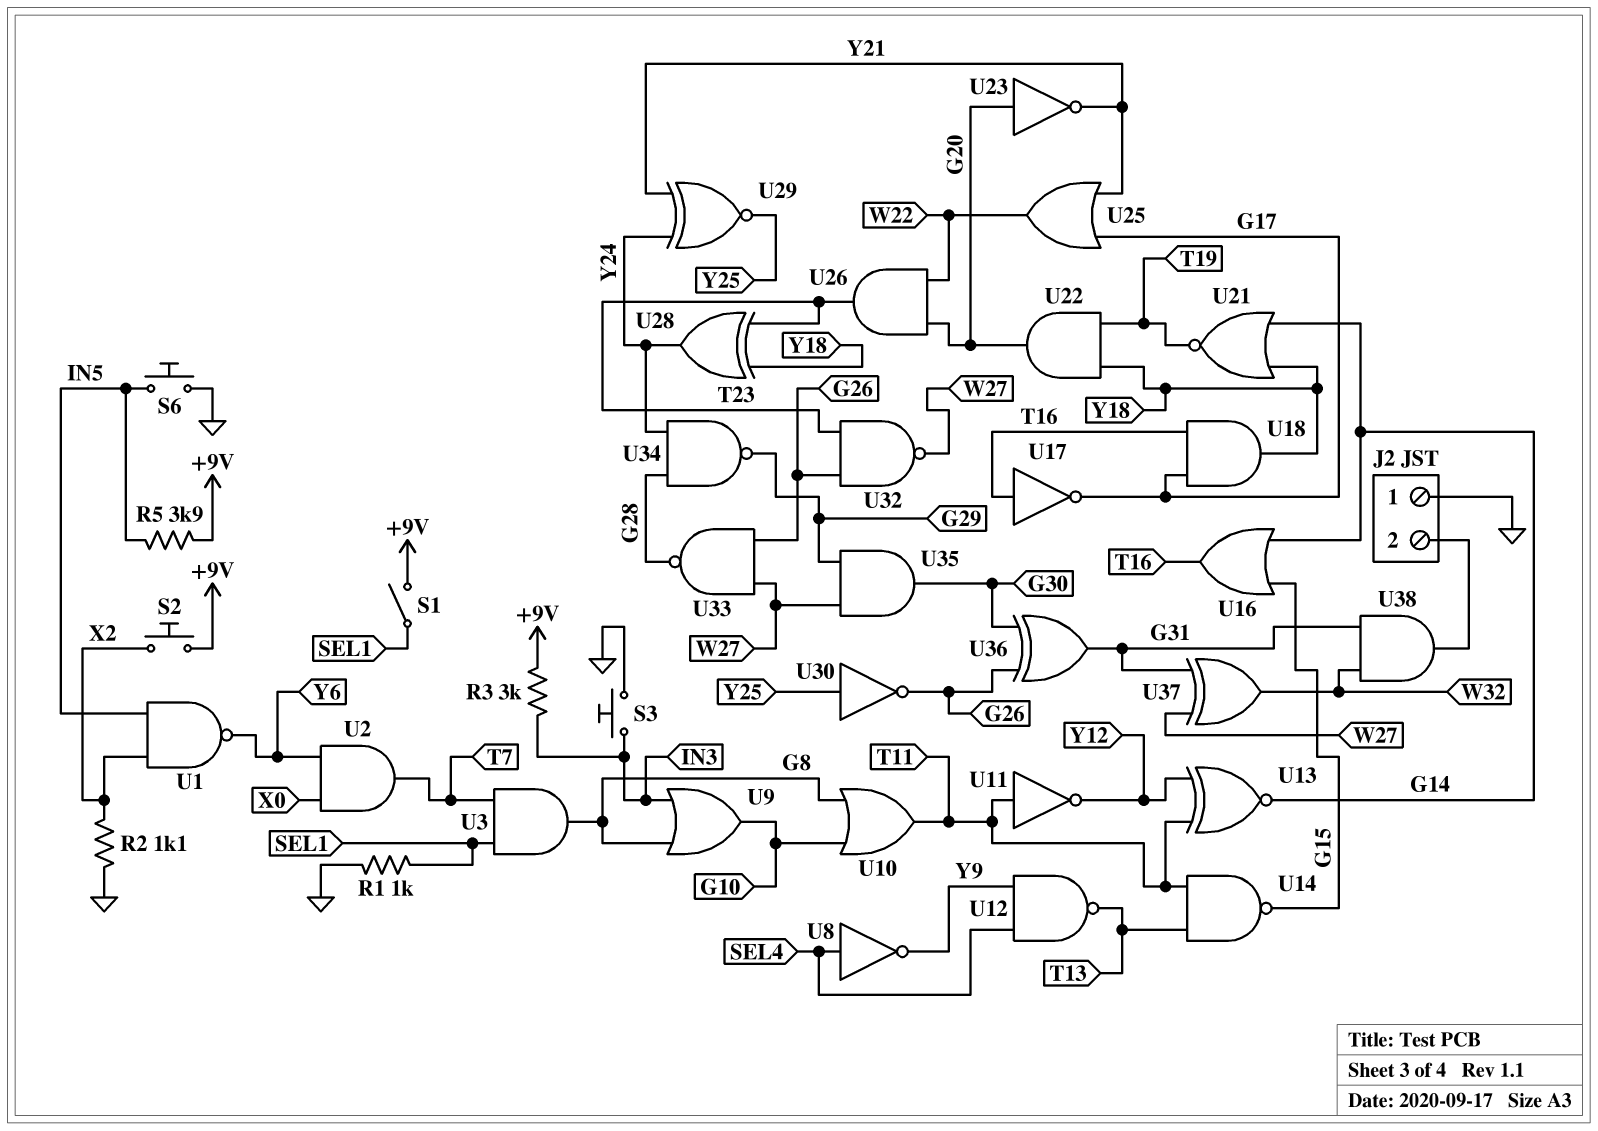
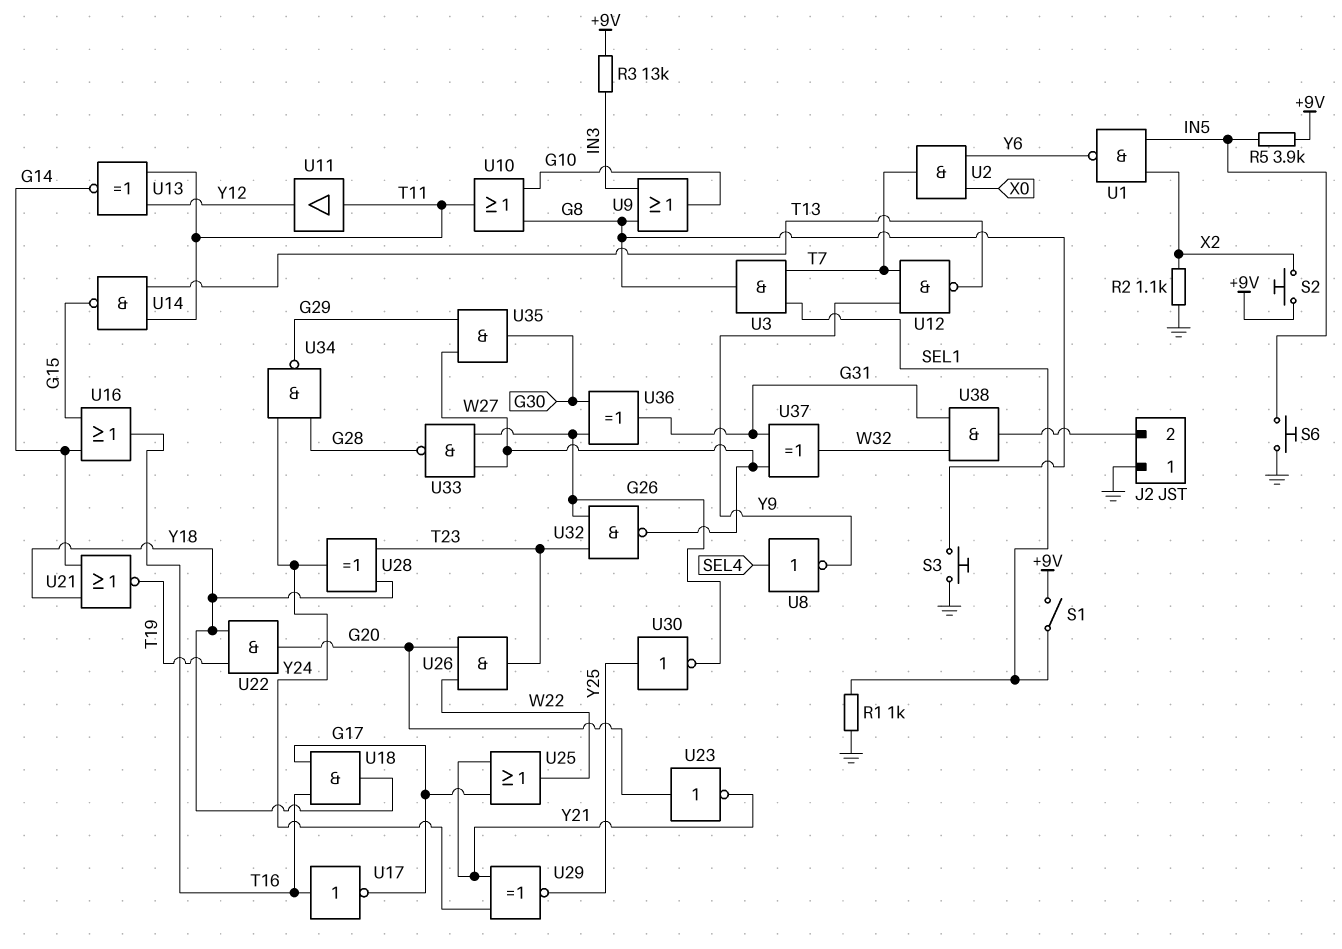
R3: 3k (+9V, IN3) -> 13k (+9V, IN3)
S3: button (GND, IN3) -> button (G8, GND)
U11: NOT (in T11, out Y12) -> buffer (in T11, out Y12)
U12: NAND (in SEL4, in Y9, out T13) -> NAND (in T7, in Y9, out T13)

